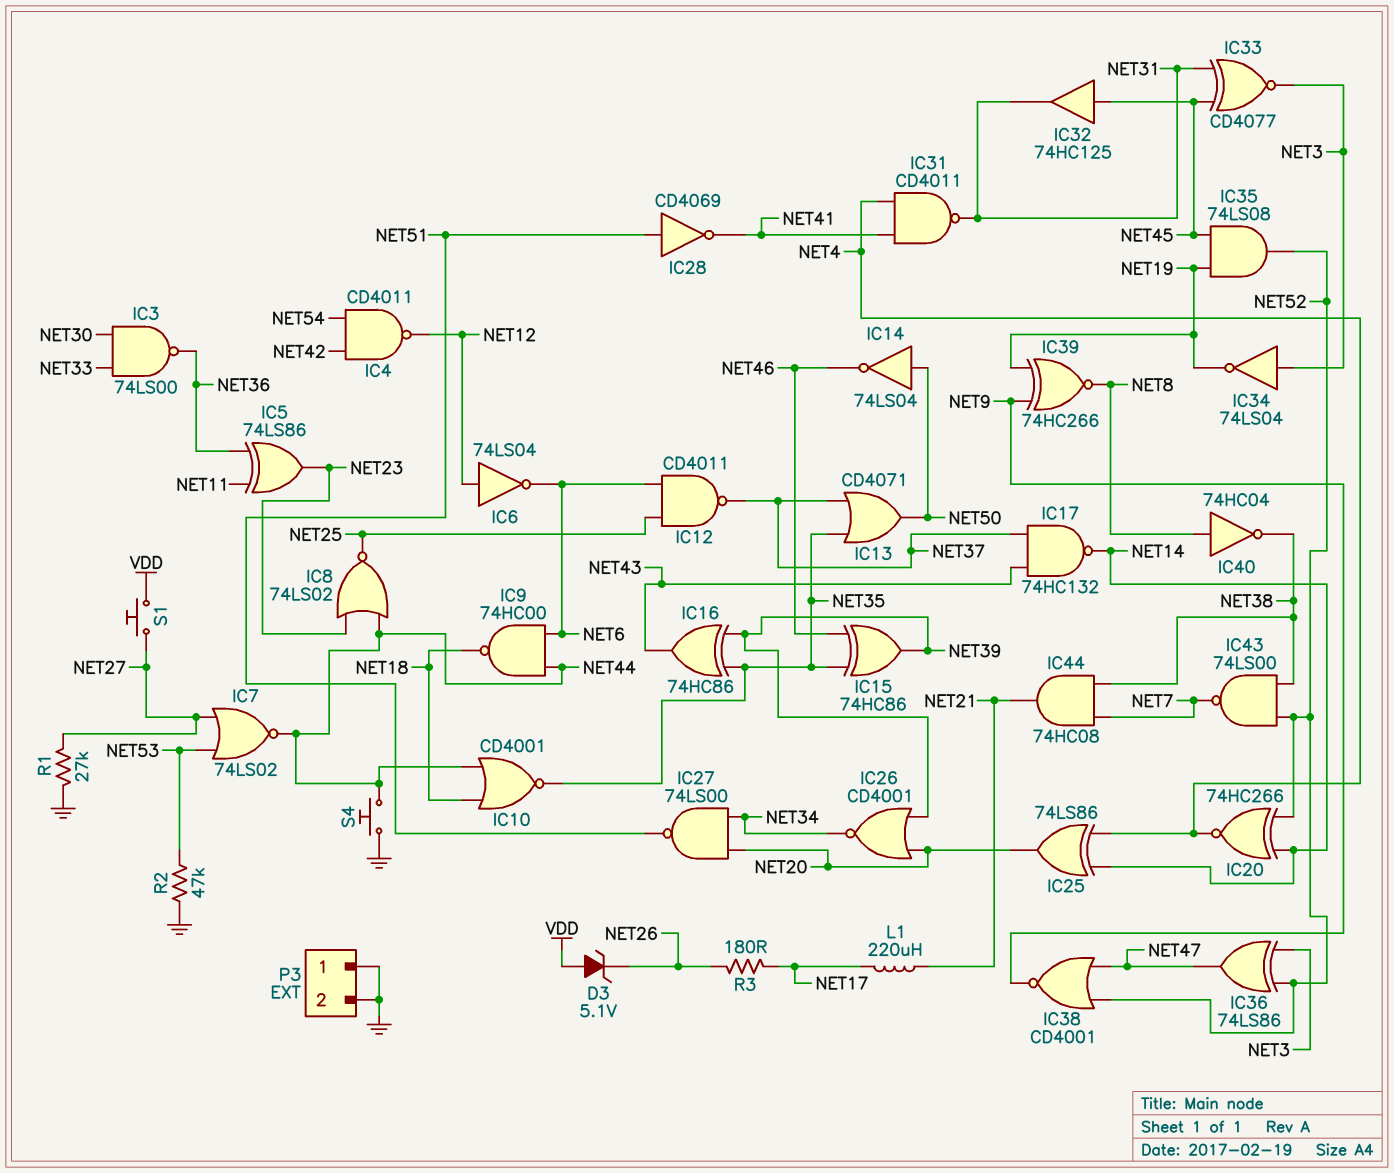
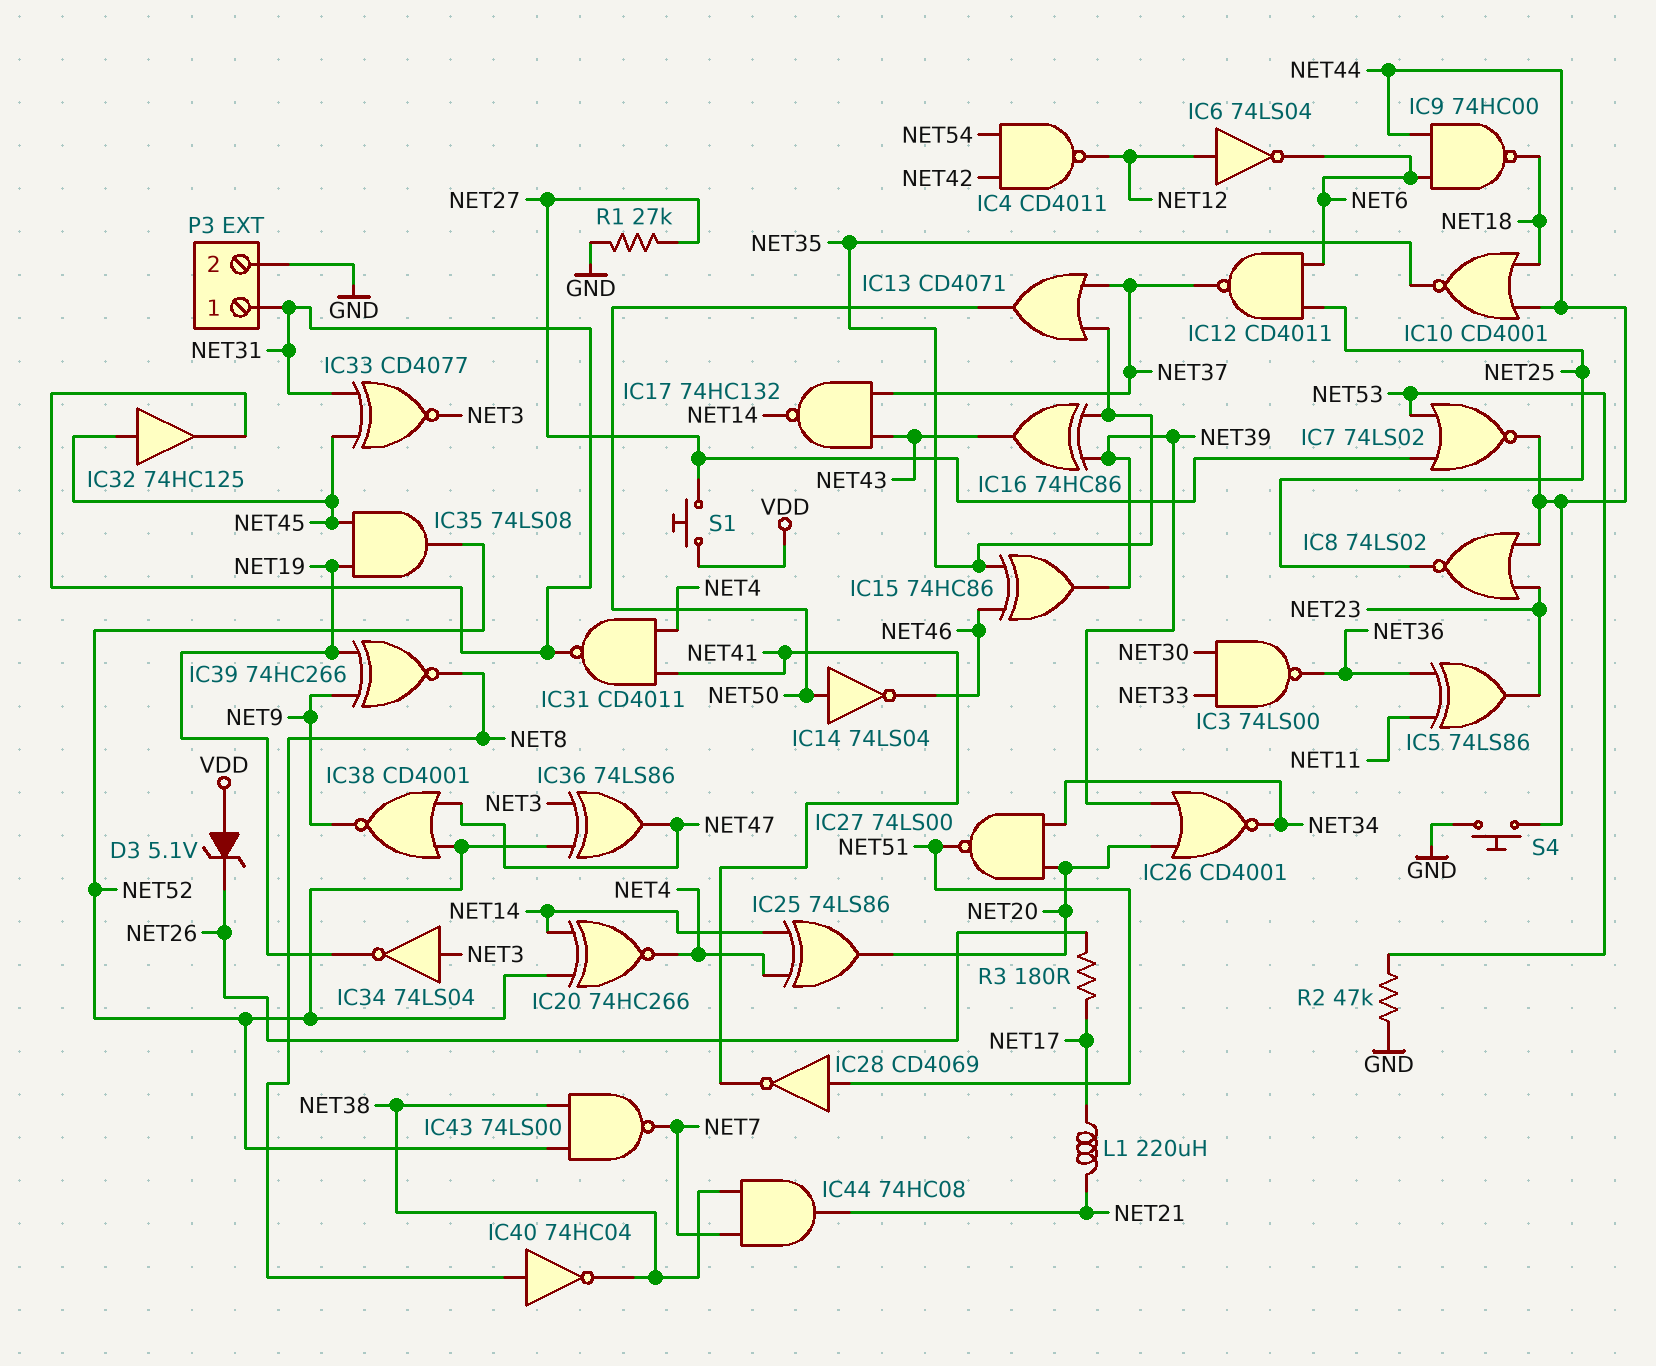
P3 pin 1: GND -> NET31

